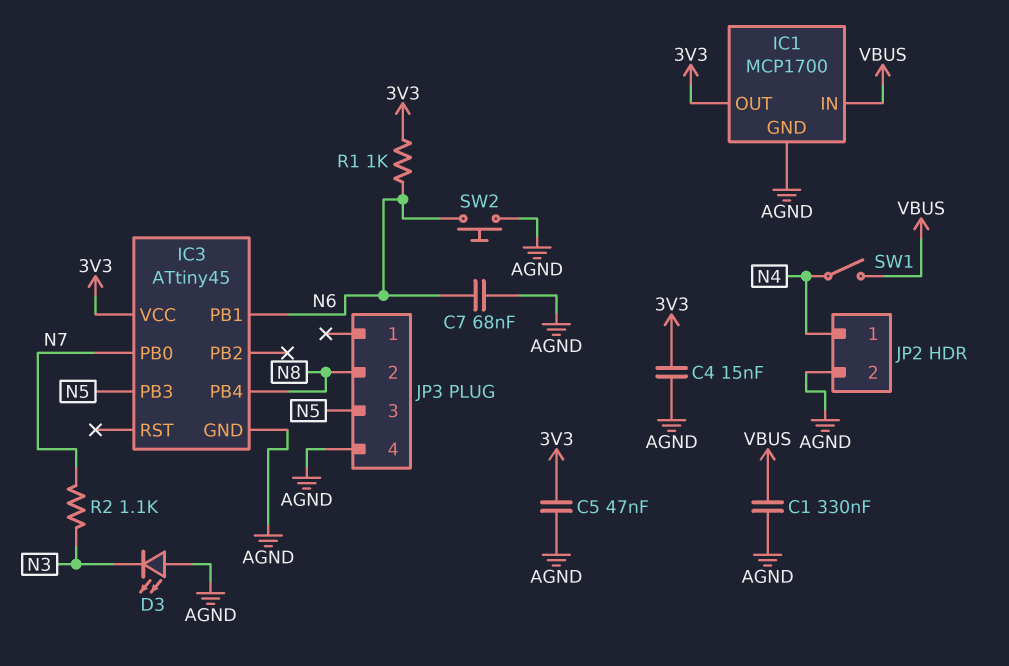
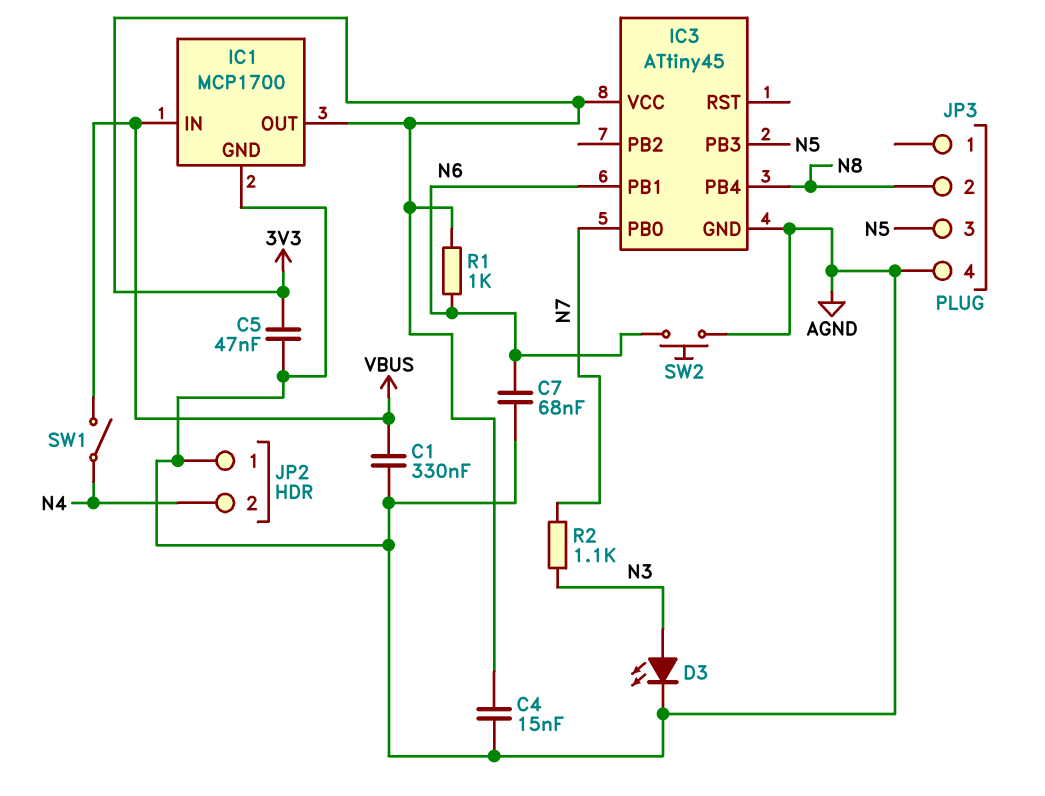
D3: LED (A AGND, K N3) -> LED (A N3, K AGND)
JP2 pin 1: N4 -> AGND
JP2 pin 2: AGND -> N4

